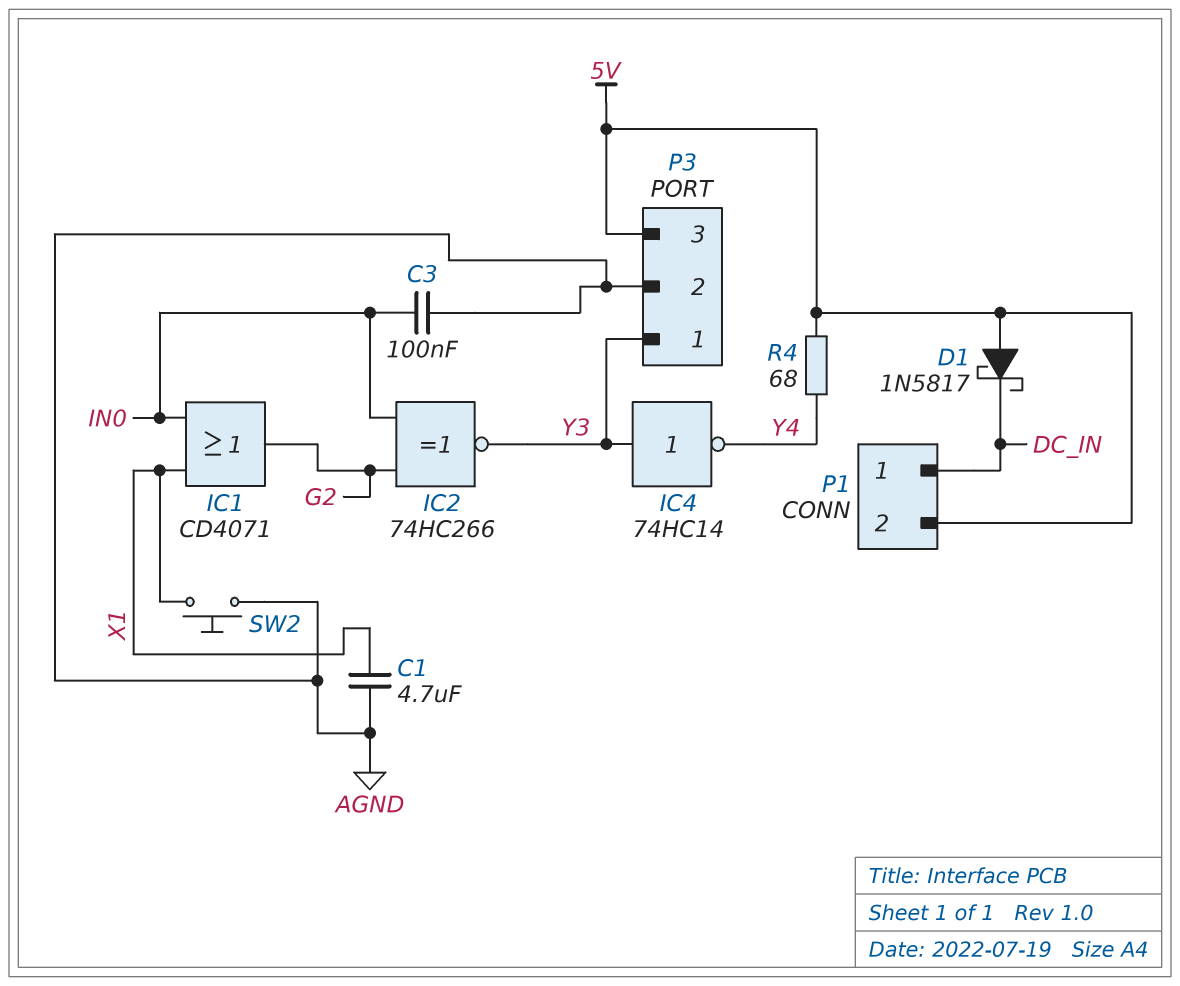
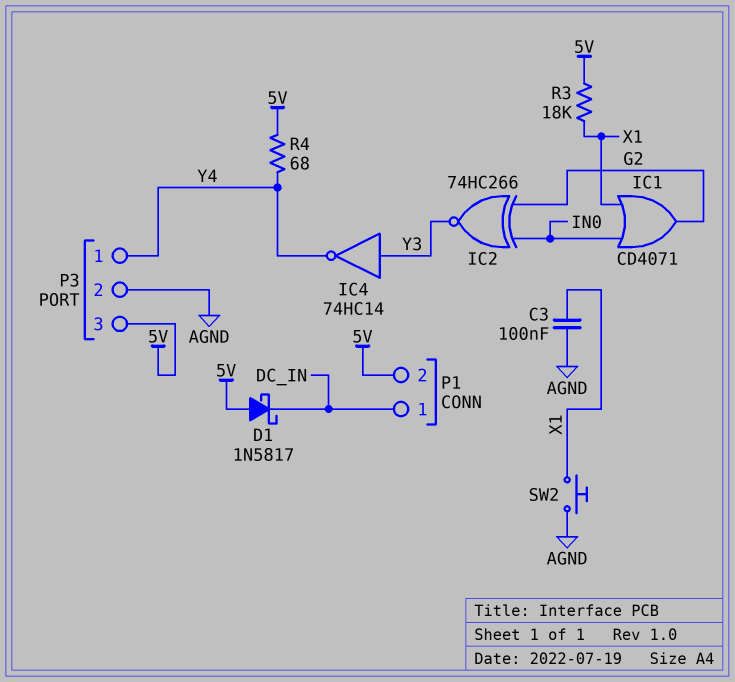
C1: 4.7uF (AGND, X1) -> none
C3: 100nF (AGND, IN0) -> 100nF (AGND, X1)
P3 pin 1: Y3 -> Y4
R3: none -> 18k (5V, X1)

